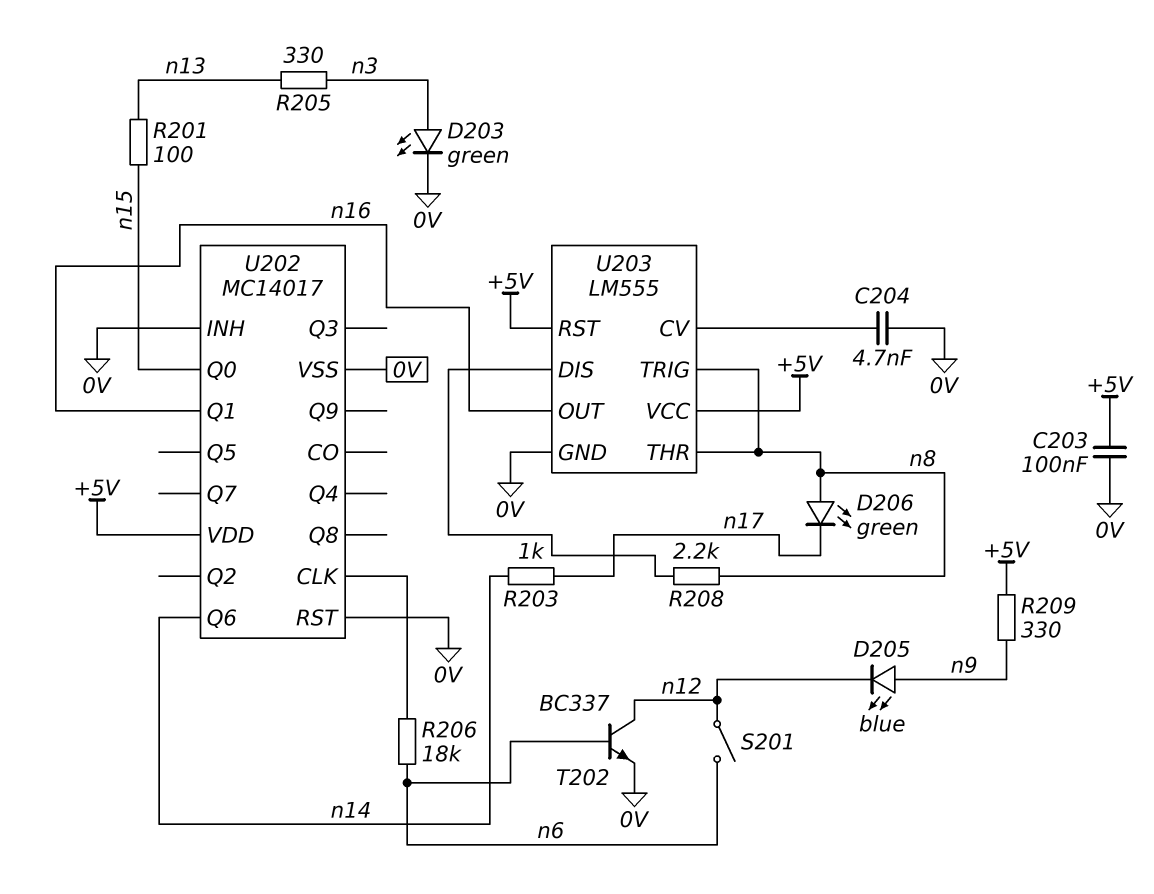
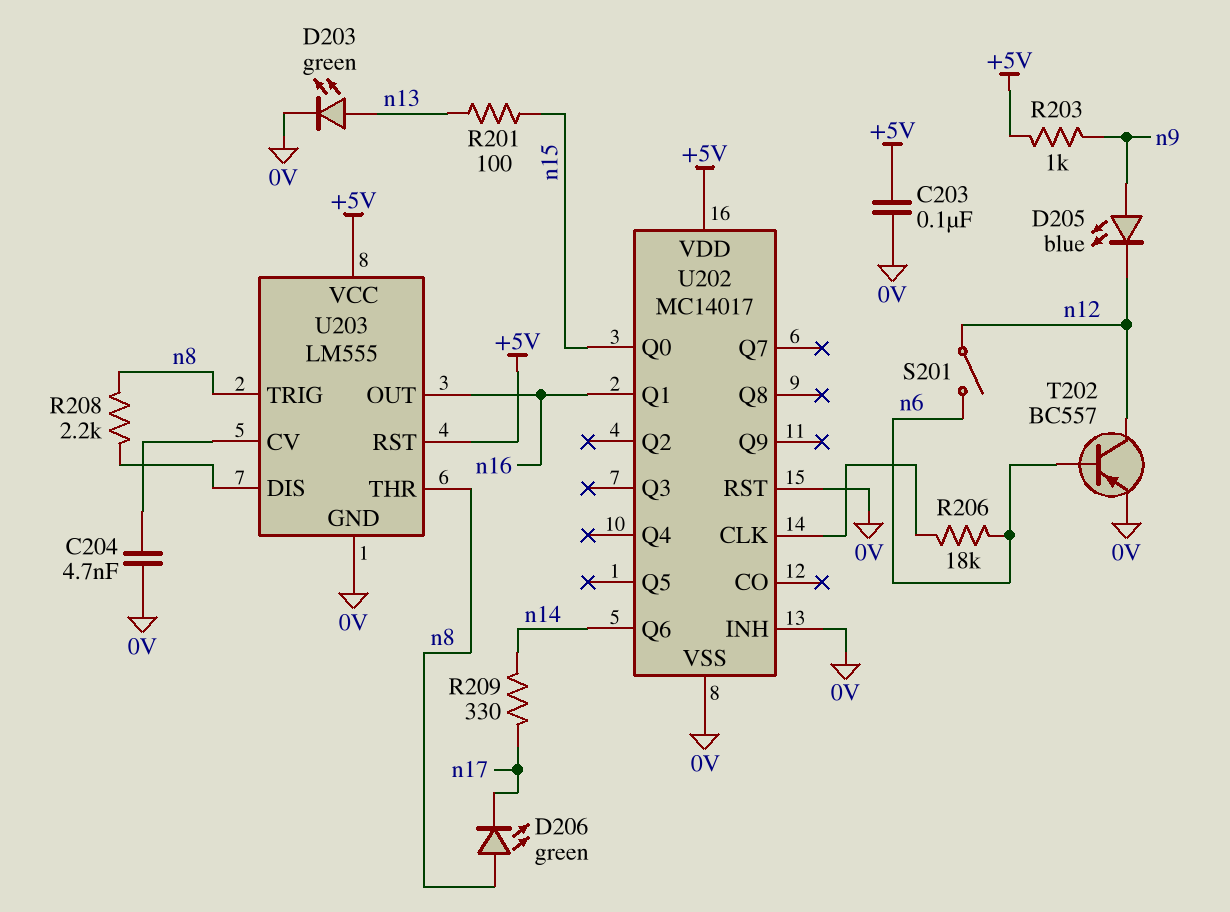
D203: LED green (A n3, K 0V) -> LED green (A n13, K 0V)
R203: 1k (n14, n17) -> 1k (+5V, n9)
R205: 330 (n3, n13) -> none
R209: 330 (+5V, n9) -> 330 (n14, n17)
T202: NPN BC337 (B n6, C n12, E 0V) -> PNP BC557 (B n6, C n12, E 0V)

